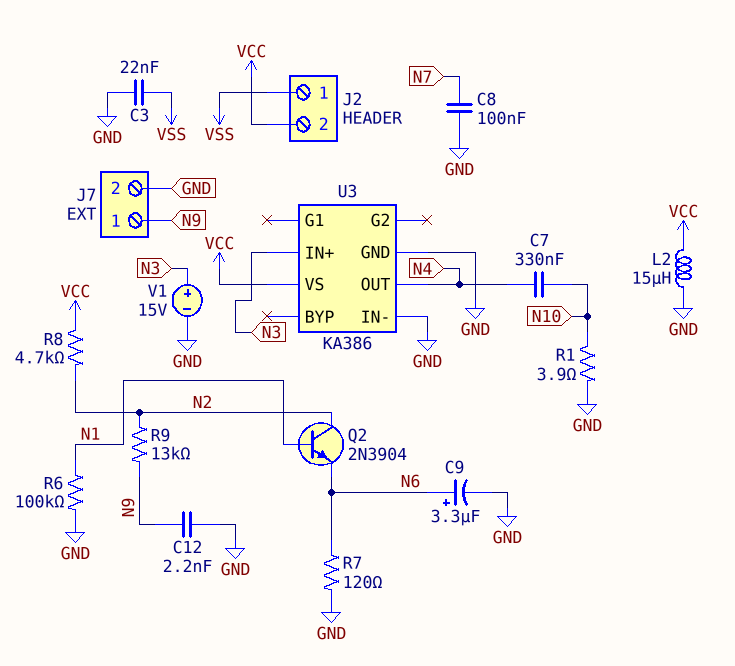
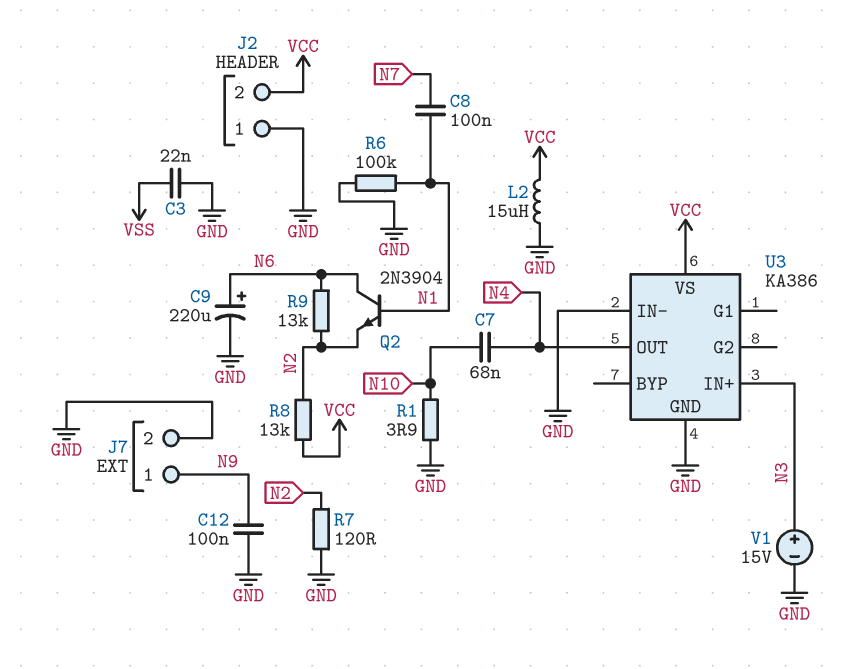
C7: 330nF (N4, N10) -> 68nF (N4, N10)
C8: 100nF (GND, N7) -> 100nF (N1, N7)
C9: 3.3uF (plus N6, minus GND) -> 220uF (plus N6, minus GND)
C12: 2.2nF (GND, N9) -> 100nF (GND, N9)
J2 pin 1: VSS -> GND
Q2: NPN 2N3904 (B N1, C N2, E N6) -> NPN 2N3904 (B N1, C N6, E N2)
R7: 120 (GND, N6) -> 120 (GND, N2)
R8: 4.7k (N2, VCC) -> 13k (N2, VCC)
R9: 13k (N2, N9) -> 13k (N2, N6)

